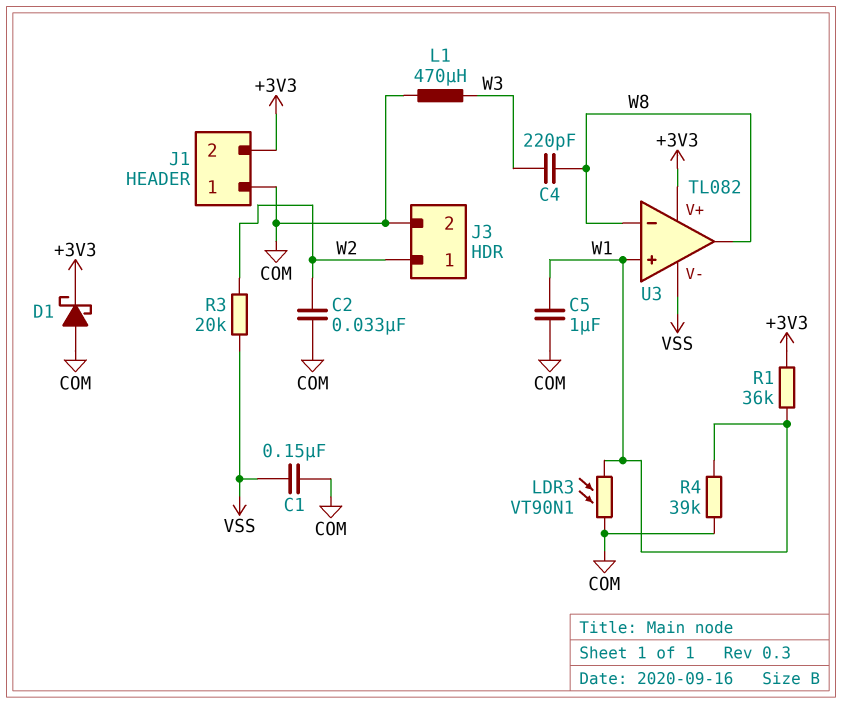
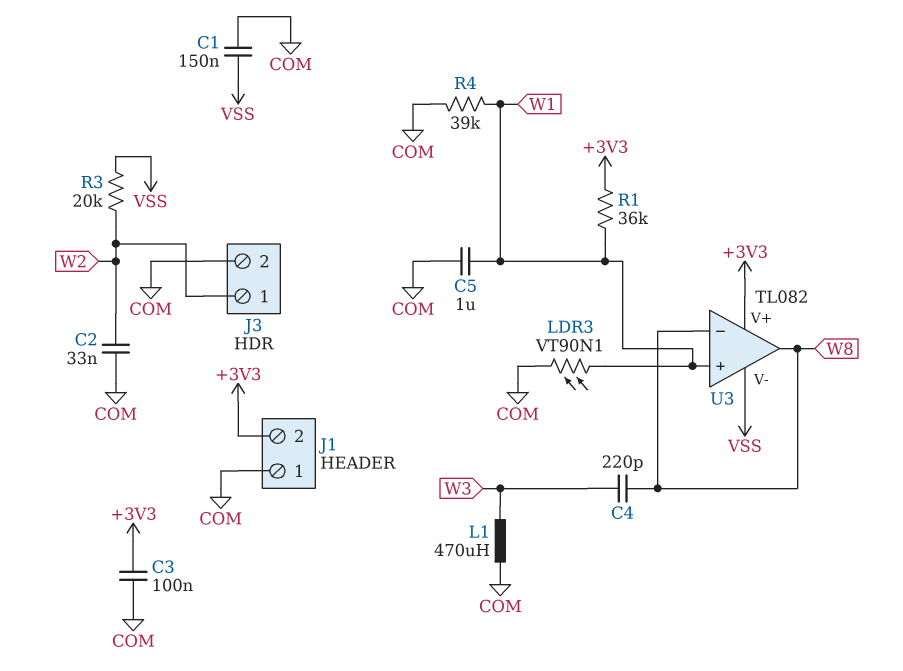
C3: none -> 100nF (+3V3, COM)
D1: schottky (A COM, K +3V3) -> none

